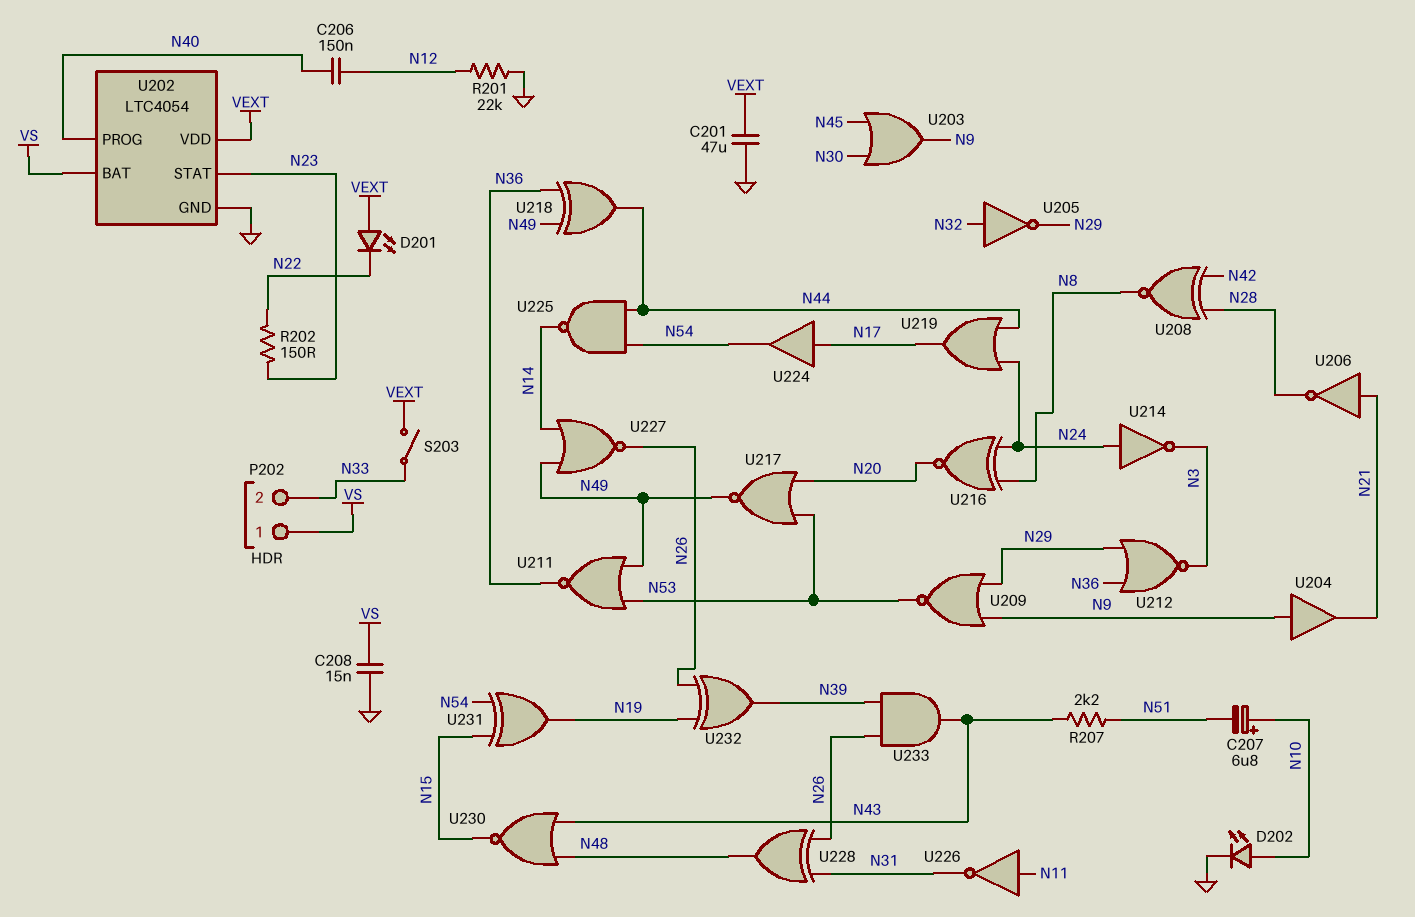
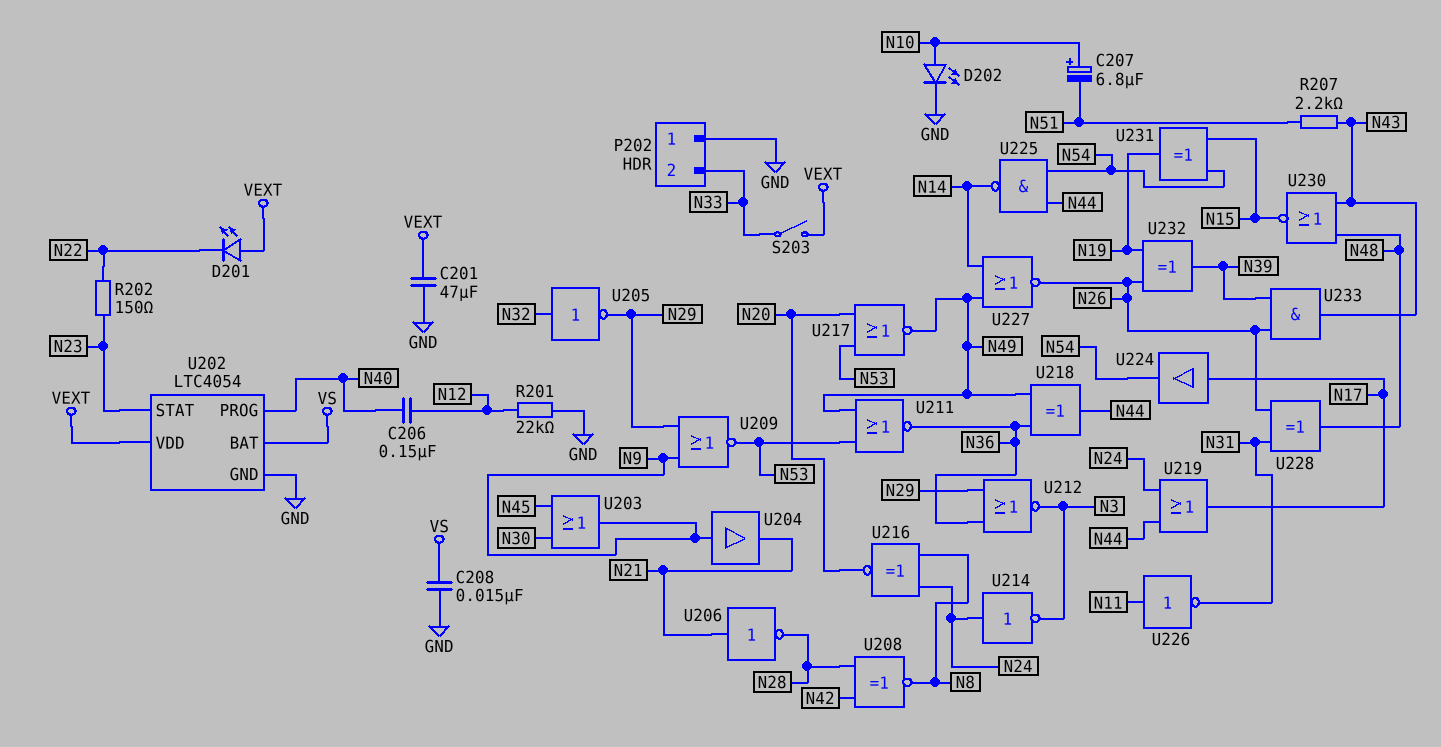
P202 pin 1: VS -> GND

